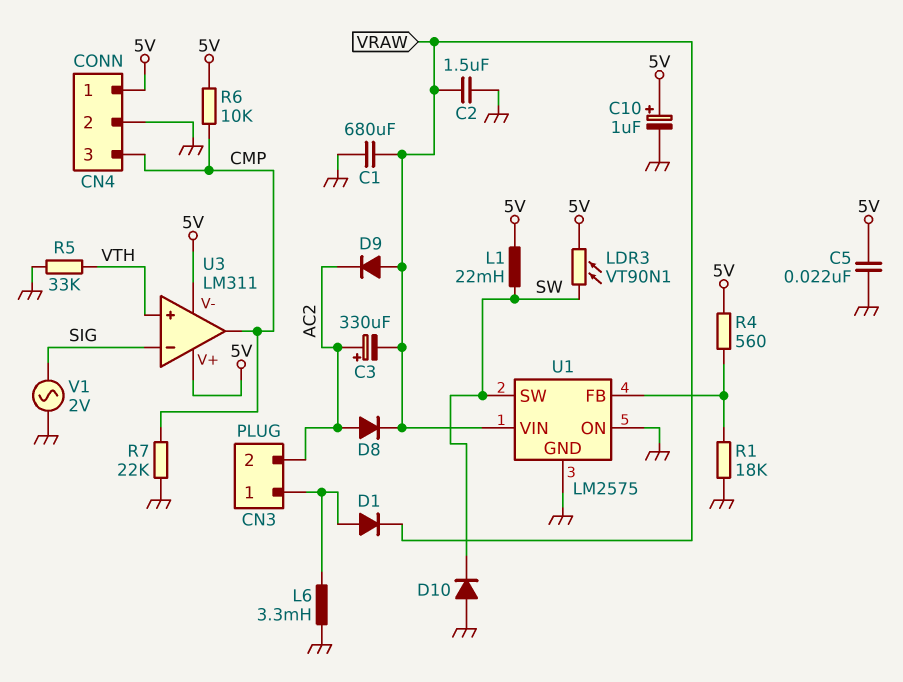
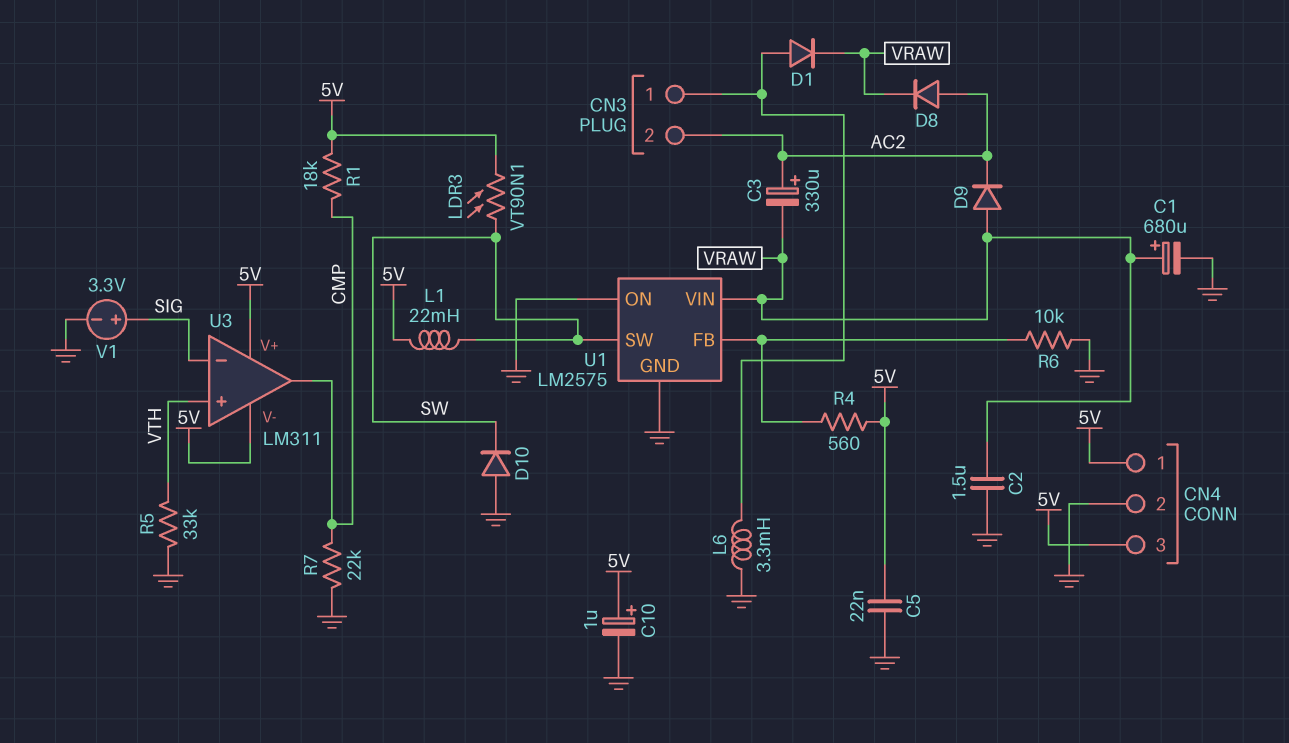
C1: 680uF (GND, VRAW) -> 680uF (plus VRAW, minus GND)
CN4 pin 3: CMP -> 5V
R1: 18k (GND, U1/FB) -> 18k (5V, CMP)
R6: 10k (5V, CMP) -> 10k (GND, U1/FB)
V1: AC 2V (GND, SIG) -> 3.3V (plus SIG, minus GND)

